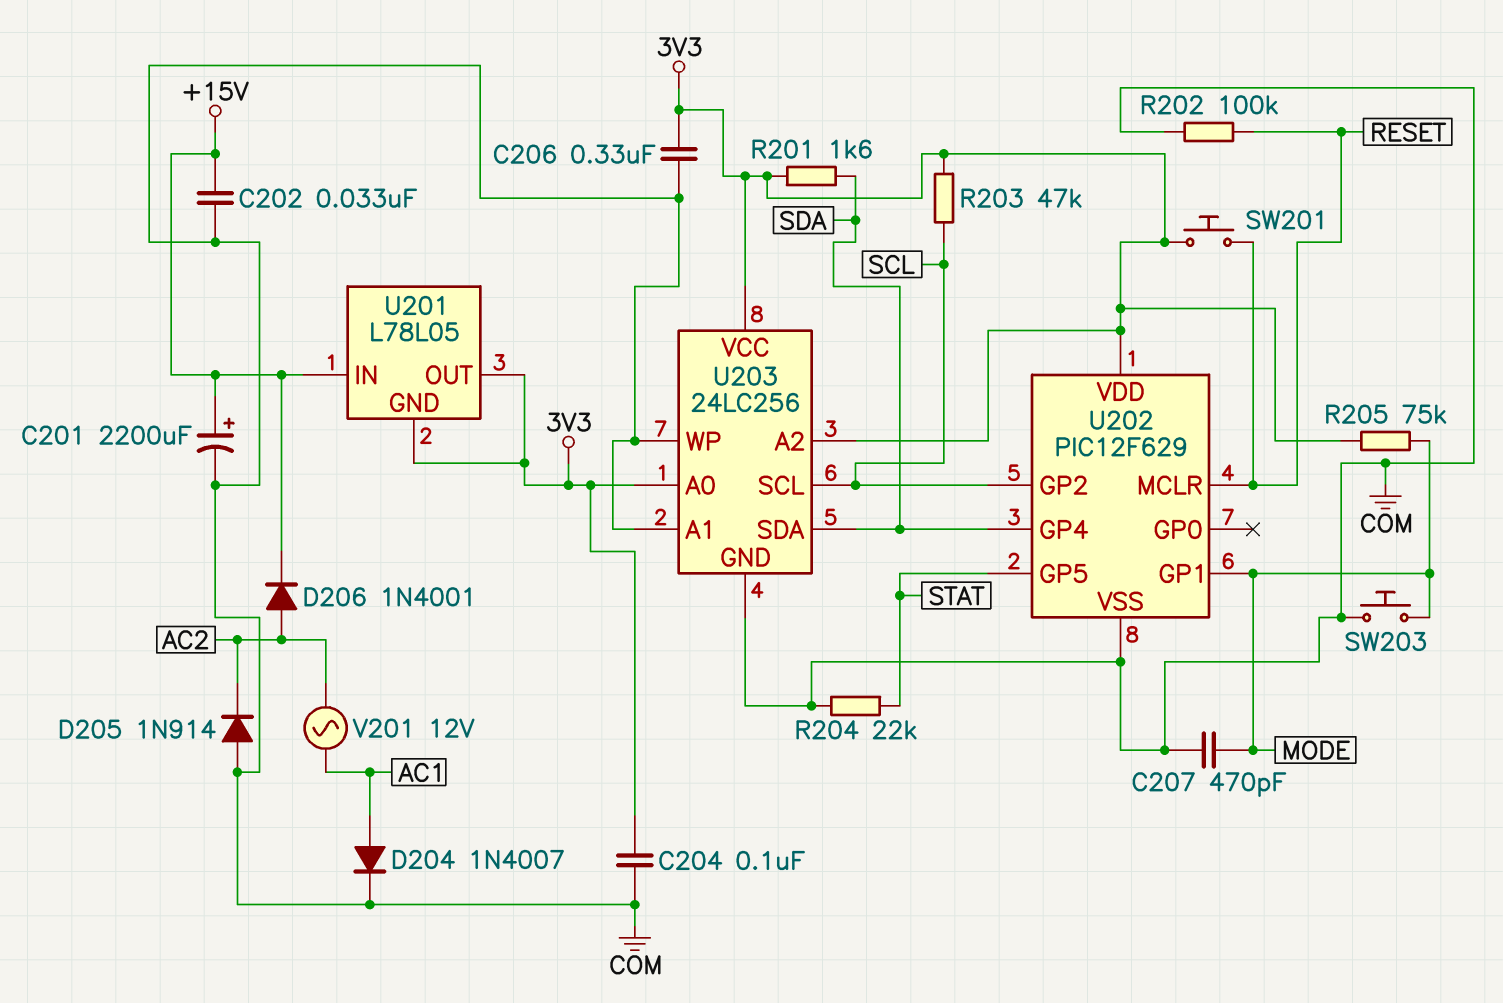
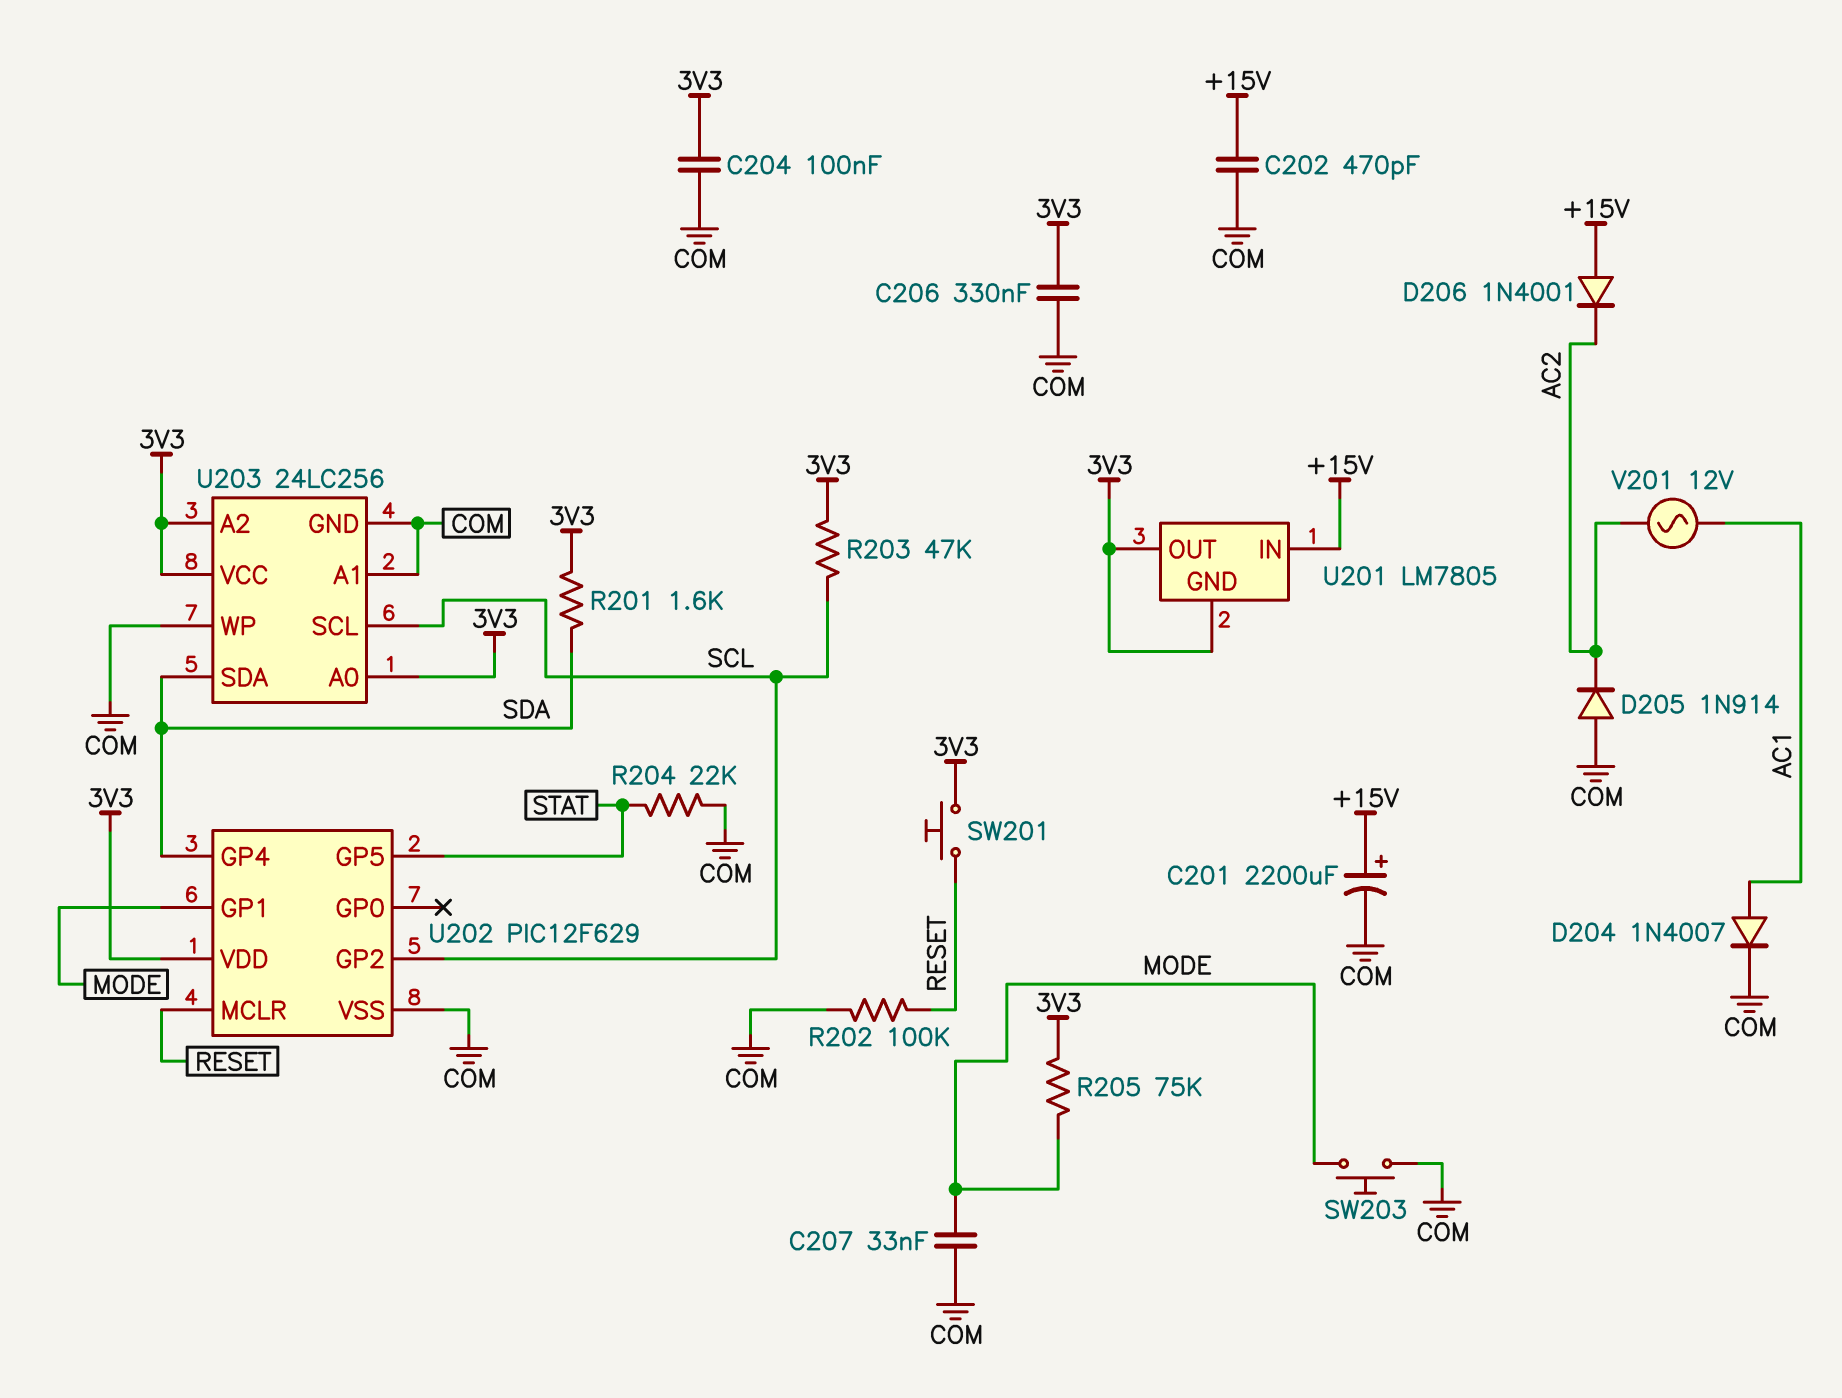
C202: 33nF (+15V, COM) -> 470pF (+15V, COM)
C207: 470pF (COM, MODE) -> 33nF (COM, MODE)
D206: diode 1N4001 (A AC2, K +15V) -> diode 1N4001 (A +15V, K AC2)
U201: L78L05 -> LM7805

